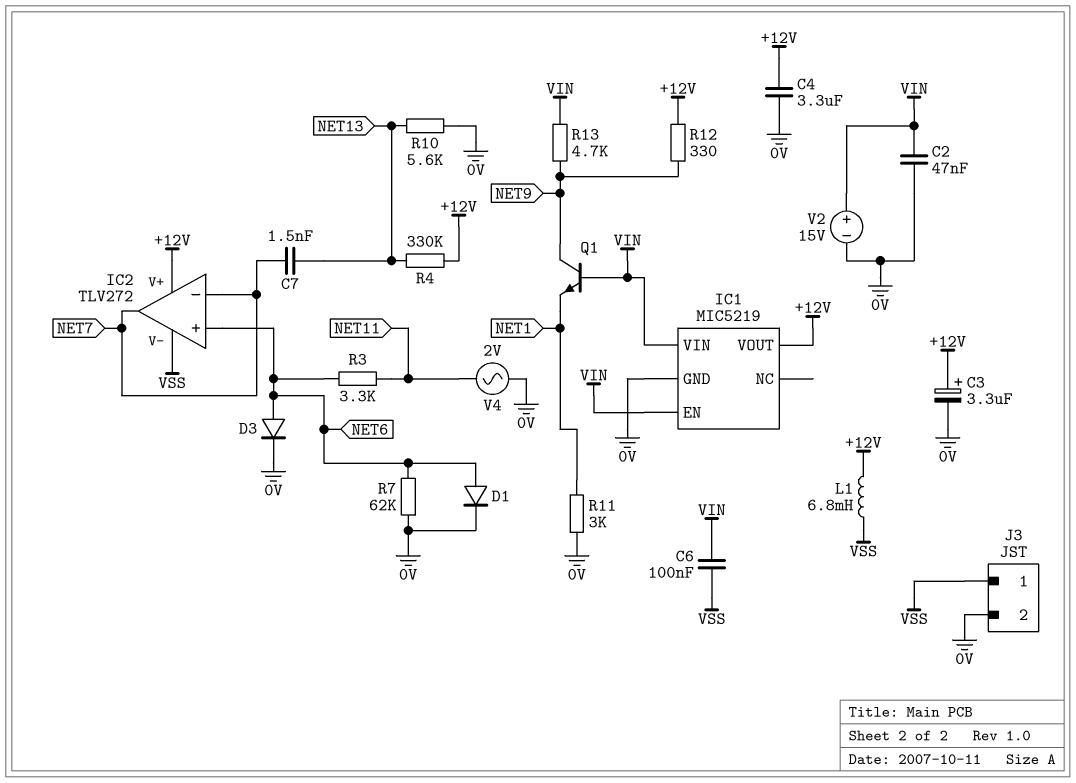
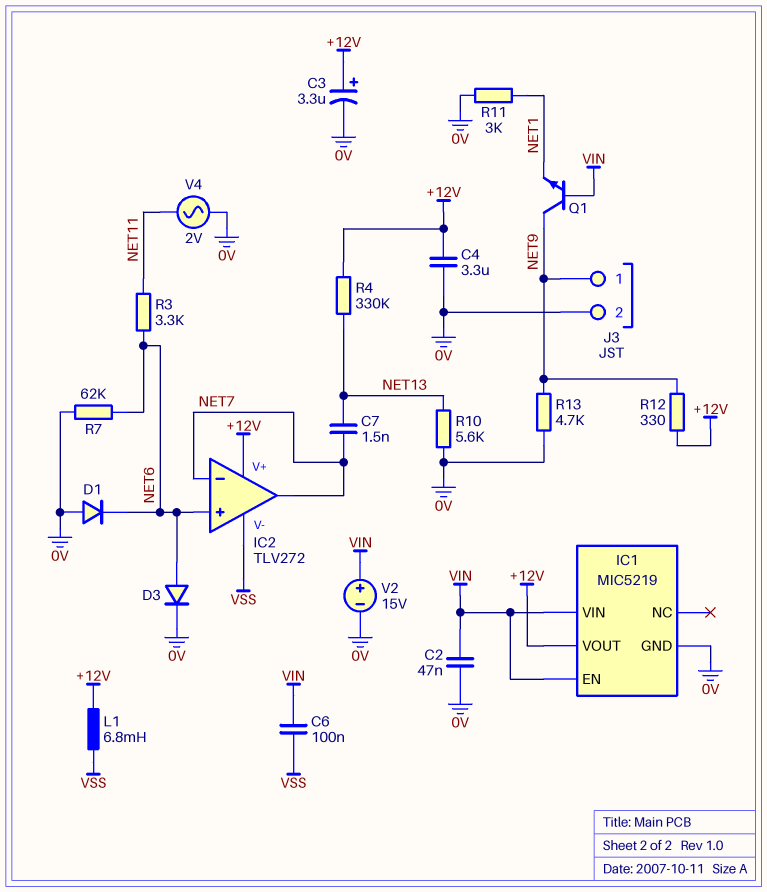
D1: diode (A NET6, K 0V) -> diode (A 0V, K NET6)
J3 pin 1: VSS -> NET9
R13: 4.7k (NET9, VIN) -> 4.7k (0V, NET9)

